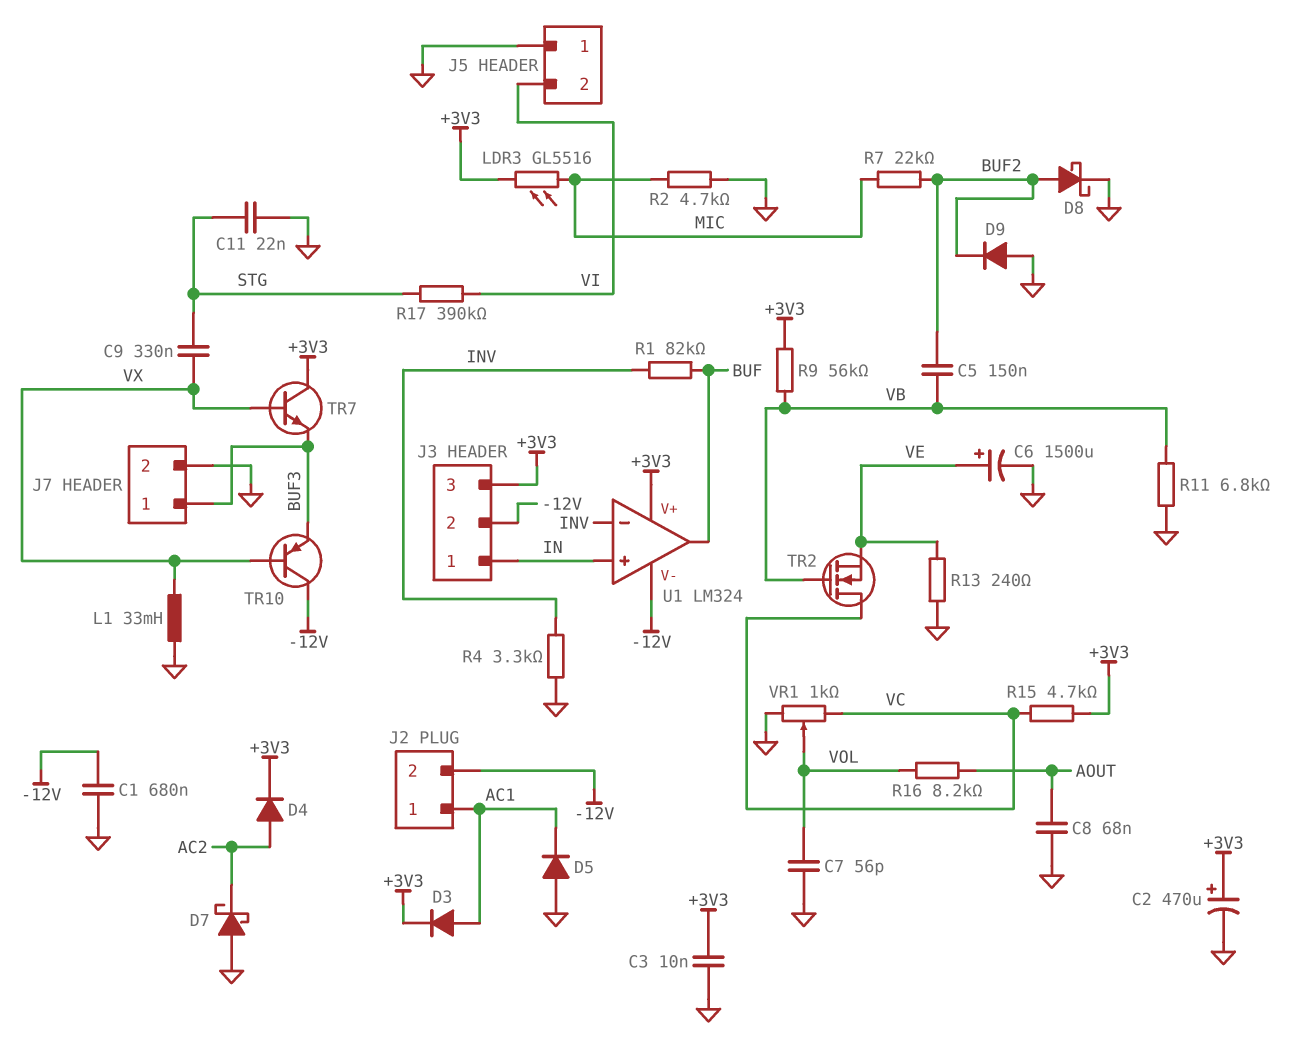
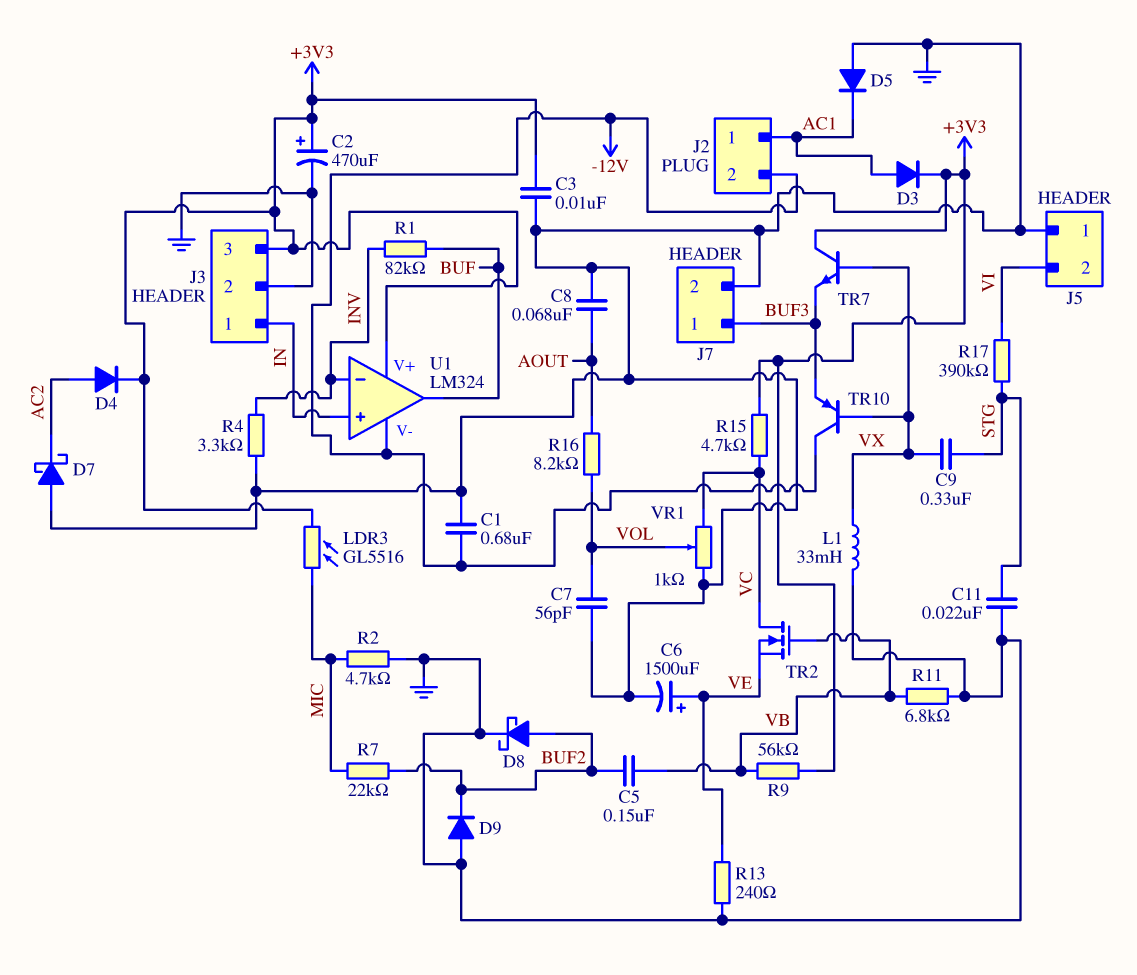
J3 pin 2: -12V -> GND

